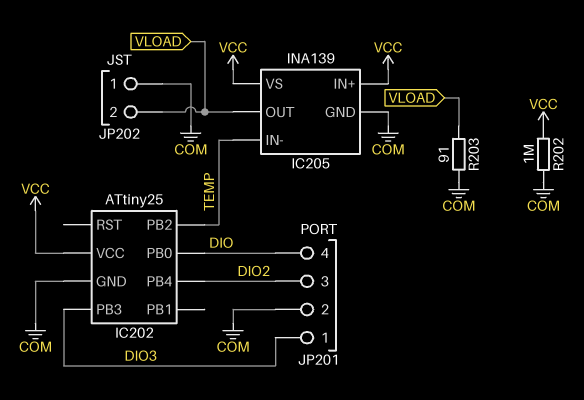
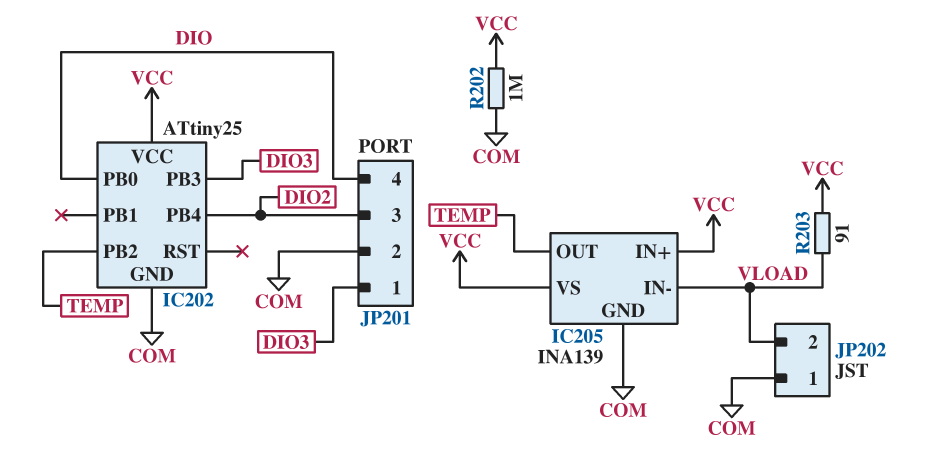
IC205 pin IN-: TEMP -> VLOAD
IC205 pin OUT: VLOAD -> TEMP
R203: 91 (COM, VLOAD) -> 91 (VCC, VLOAD)

